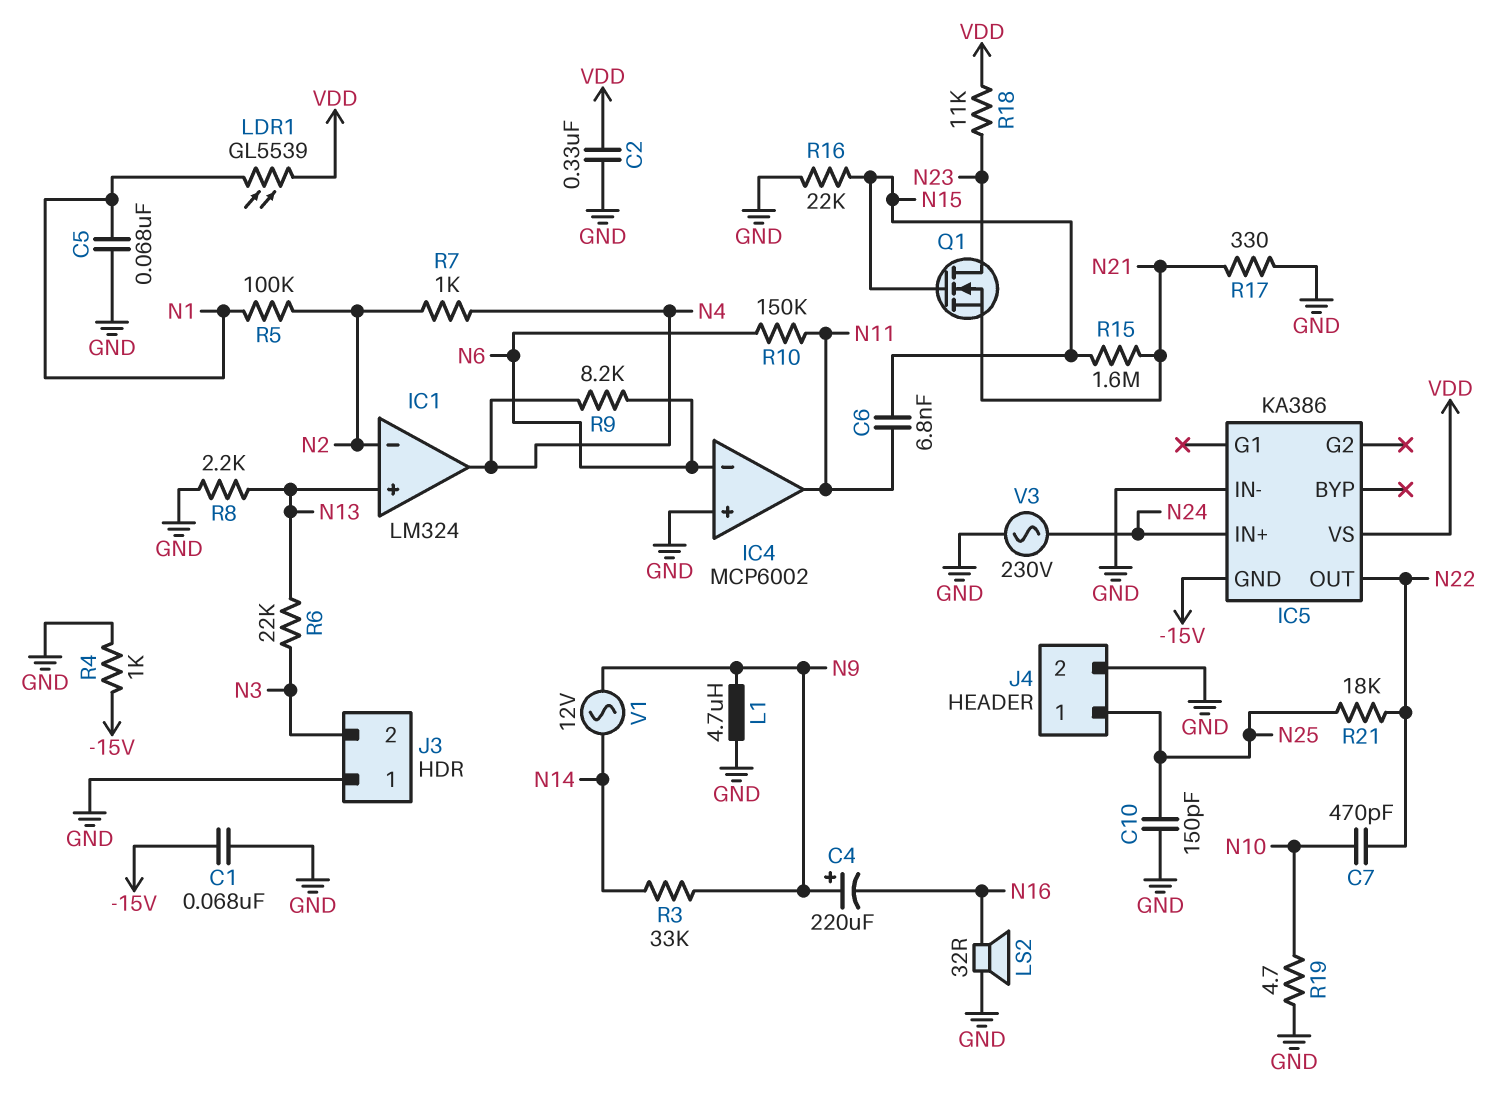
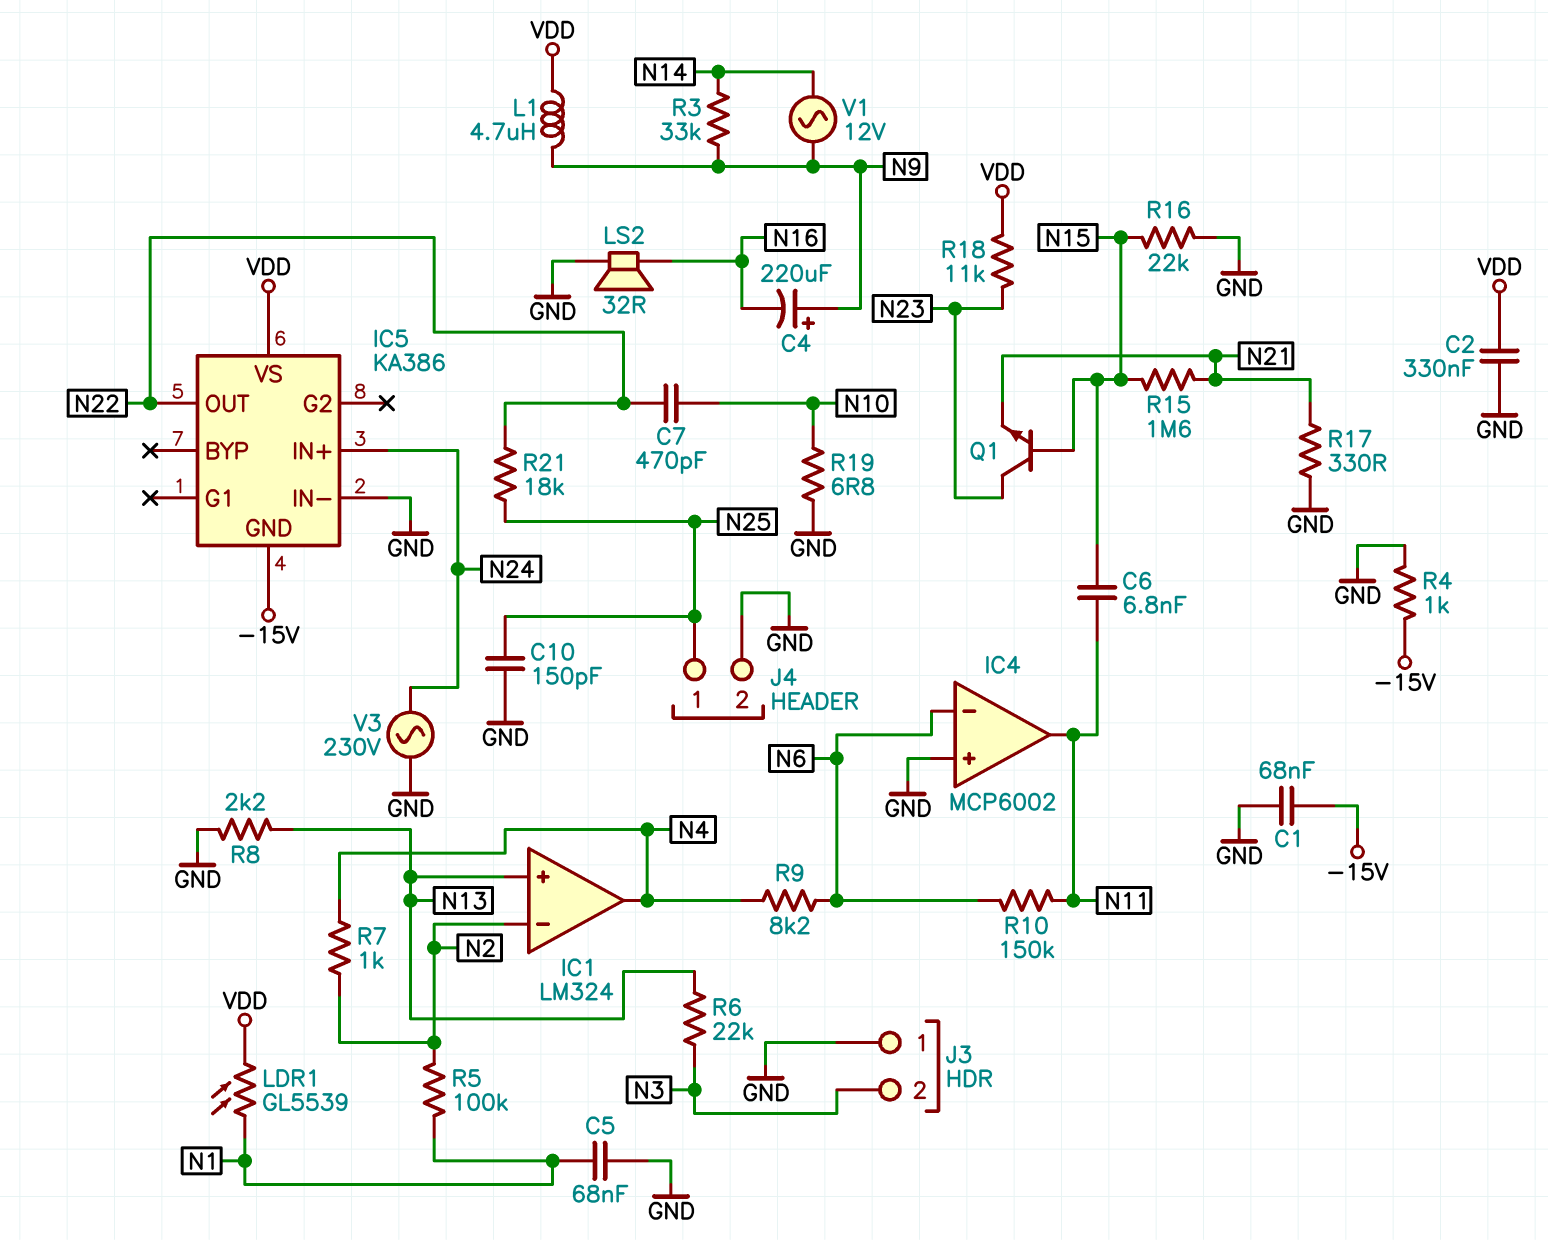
L1: 4.7uH (GND, N9) -> 4.7uH (N9, VDD)
Q1: NMOS (G N15, D N23, S N21) -> NPN (B N15, C N23, E N21)
R19: 4.7 (GND, N10) -> 6.8 (GND, N10)

